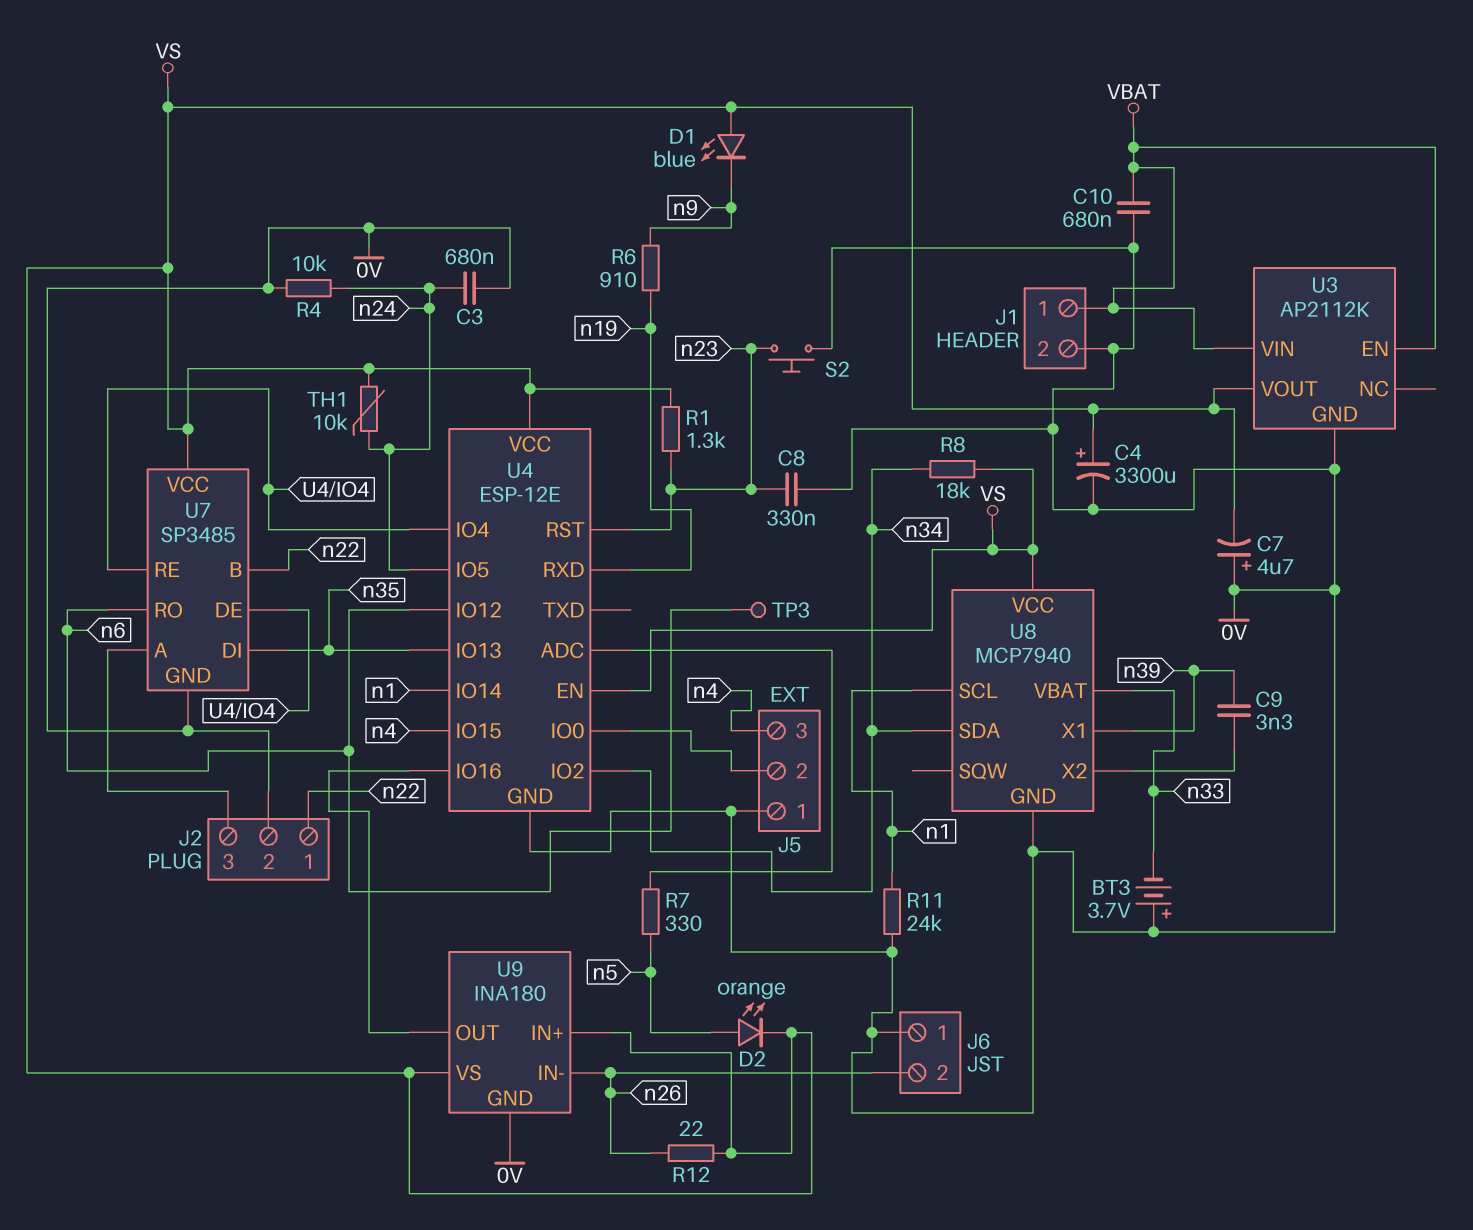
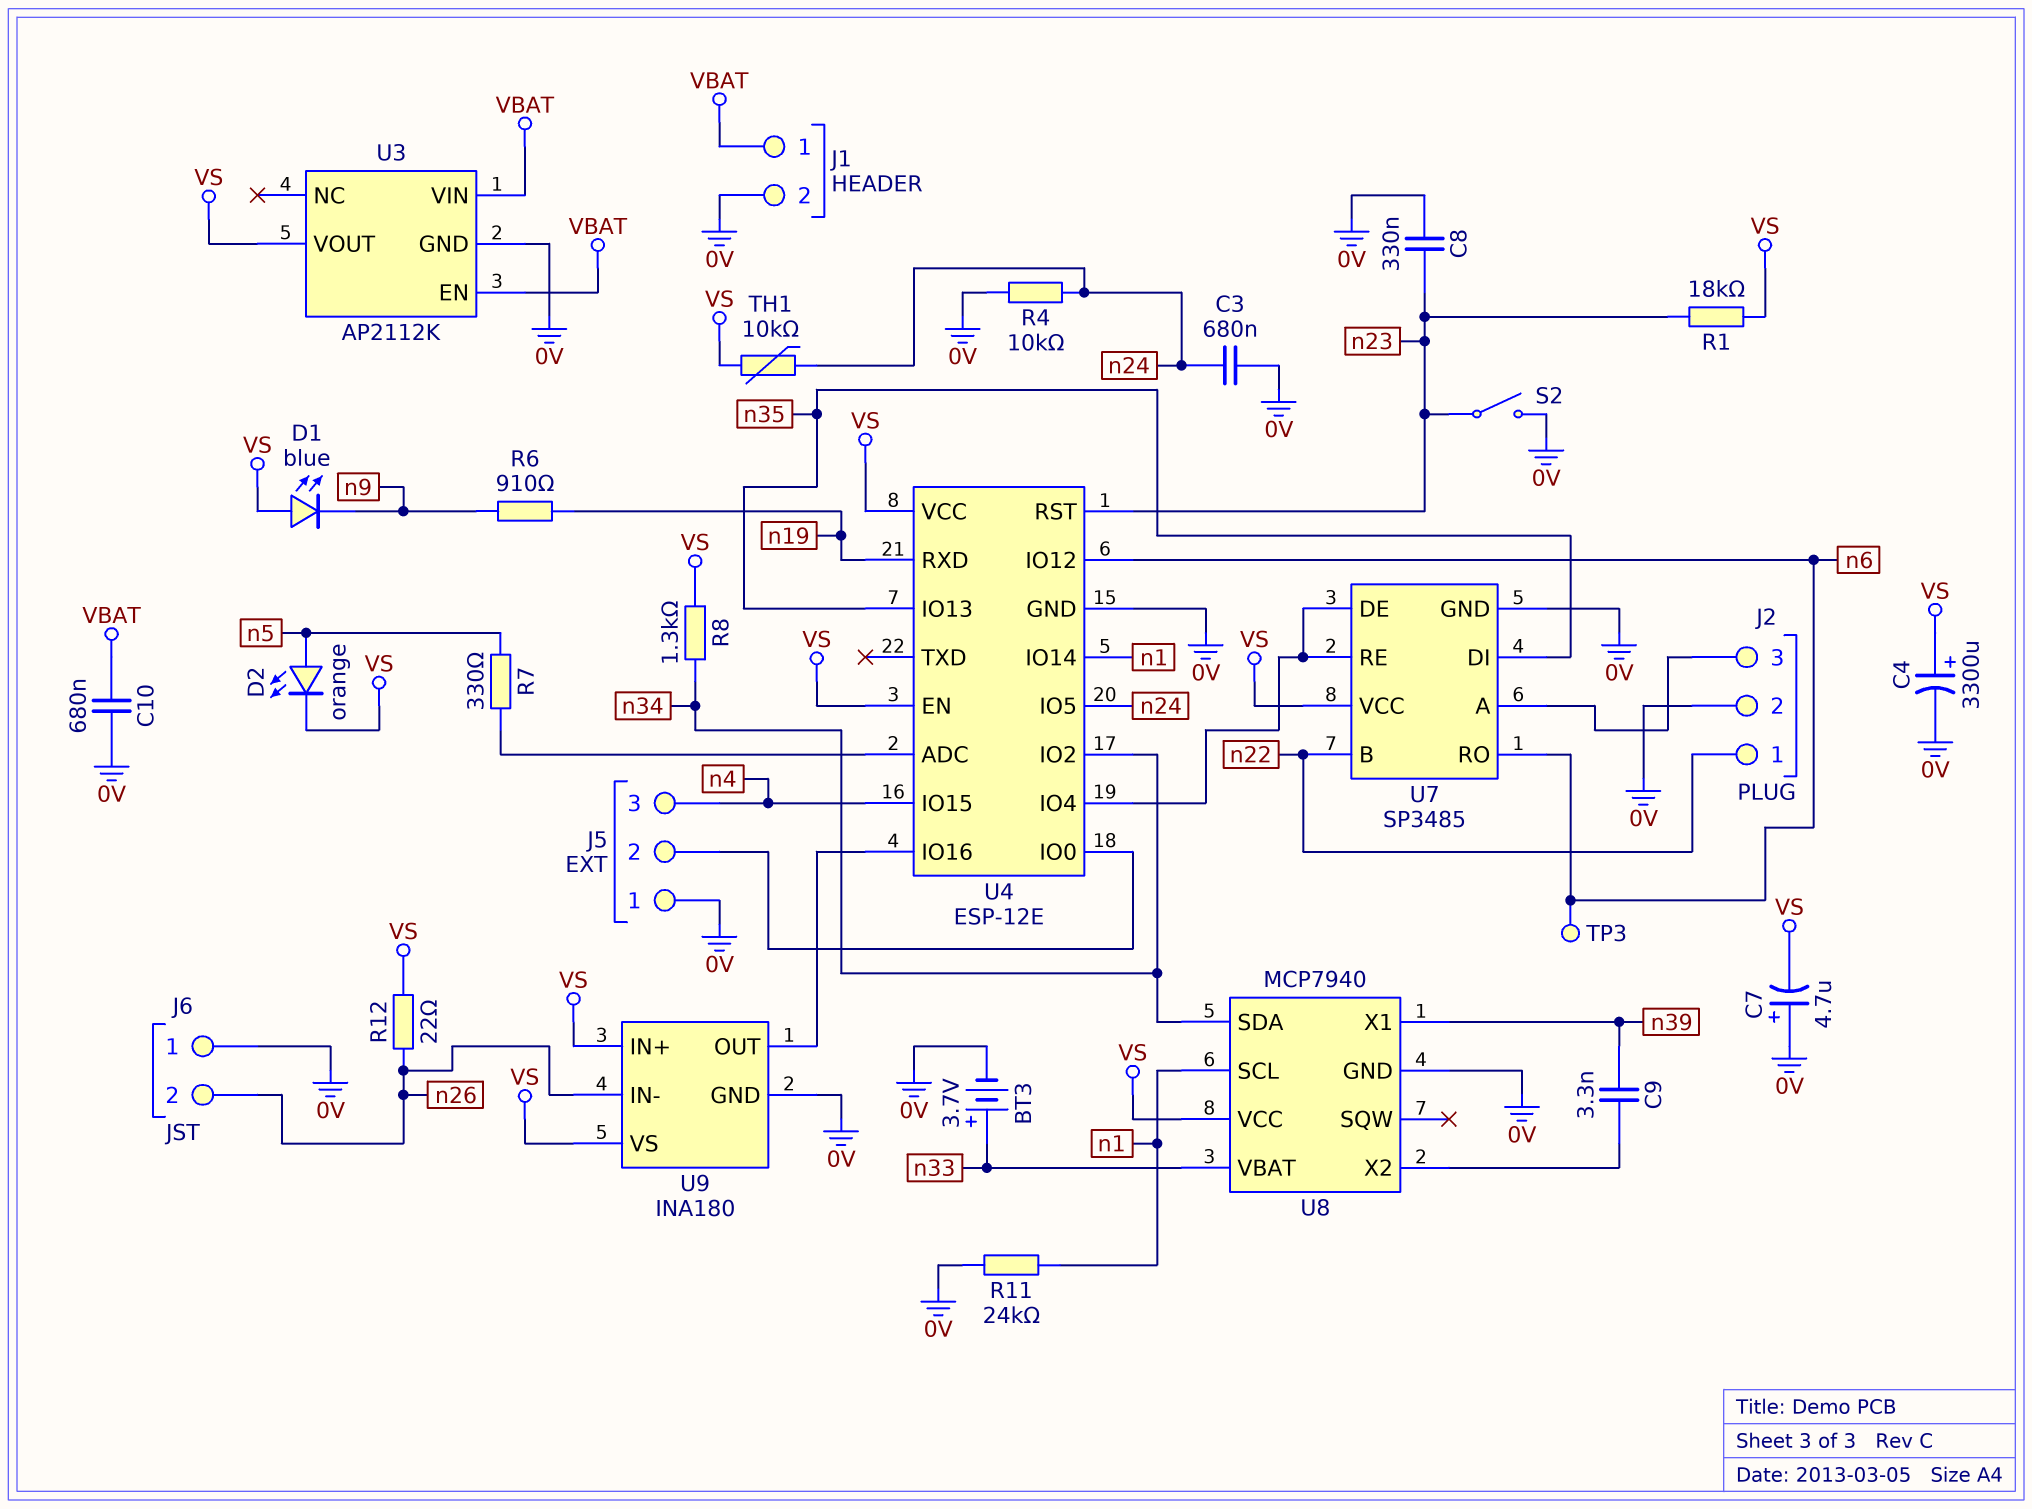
BT3: 3.7V (plus 0V, minus n33) -> 3.7V (plus n33, minus 0V)
R1: 1.3k (VS, n23) -> 18k (VS, n23)
R8: 18k (VS, n34) -> 1.3k (VS, n34)
S2: button (0V, n23) -> switch (0V, n23)

